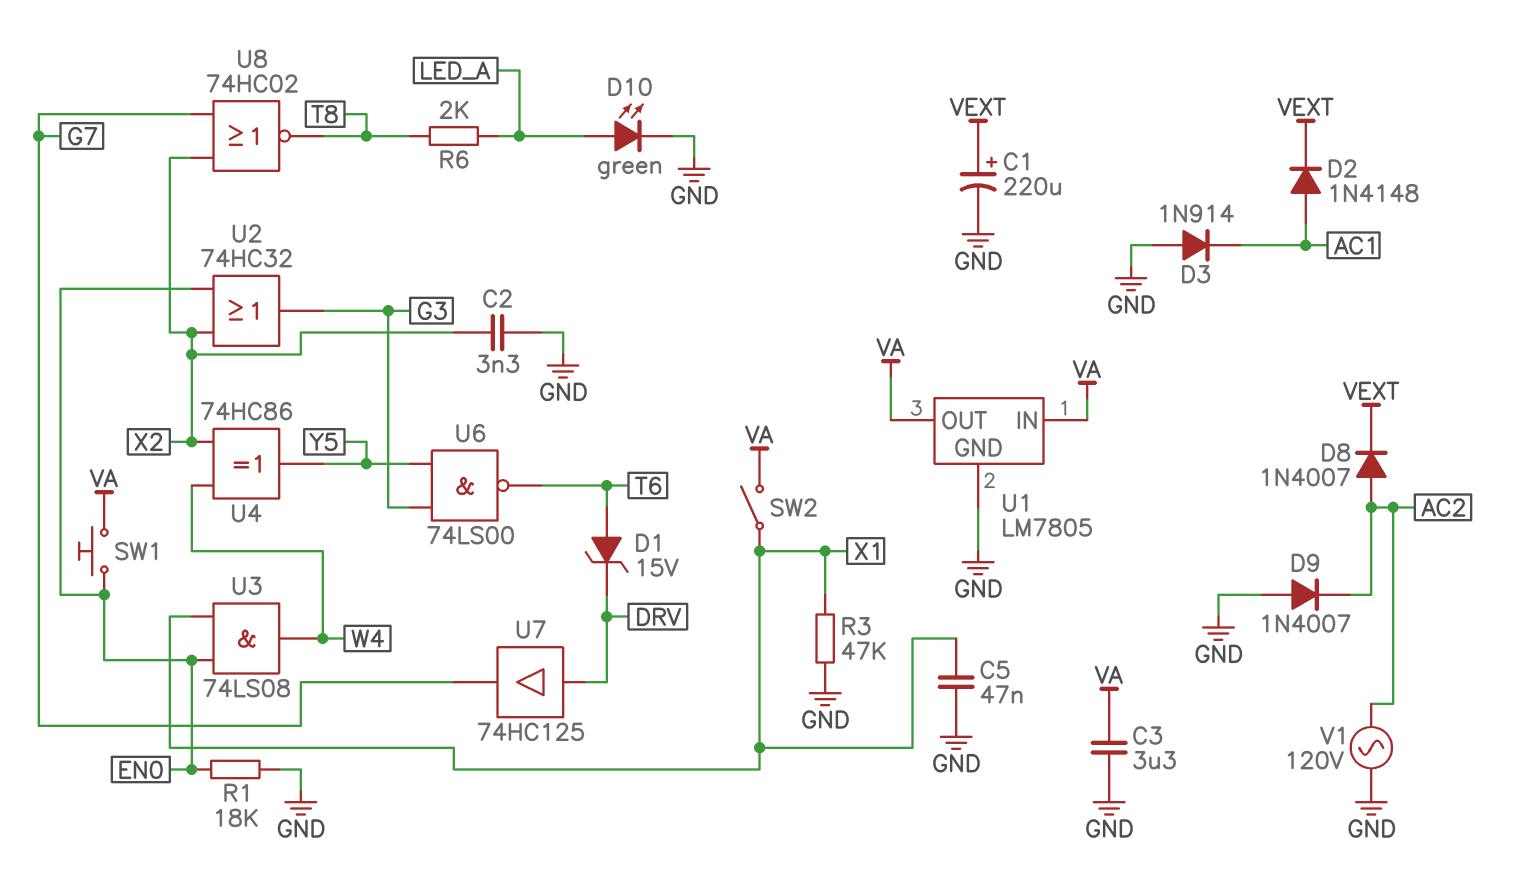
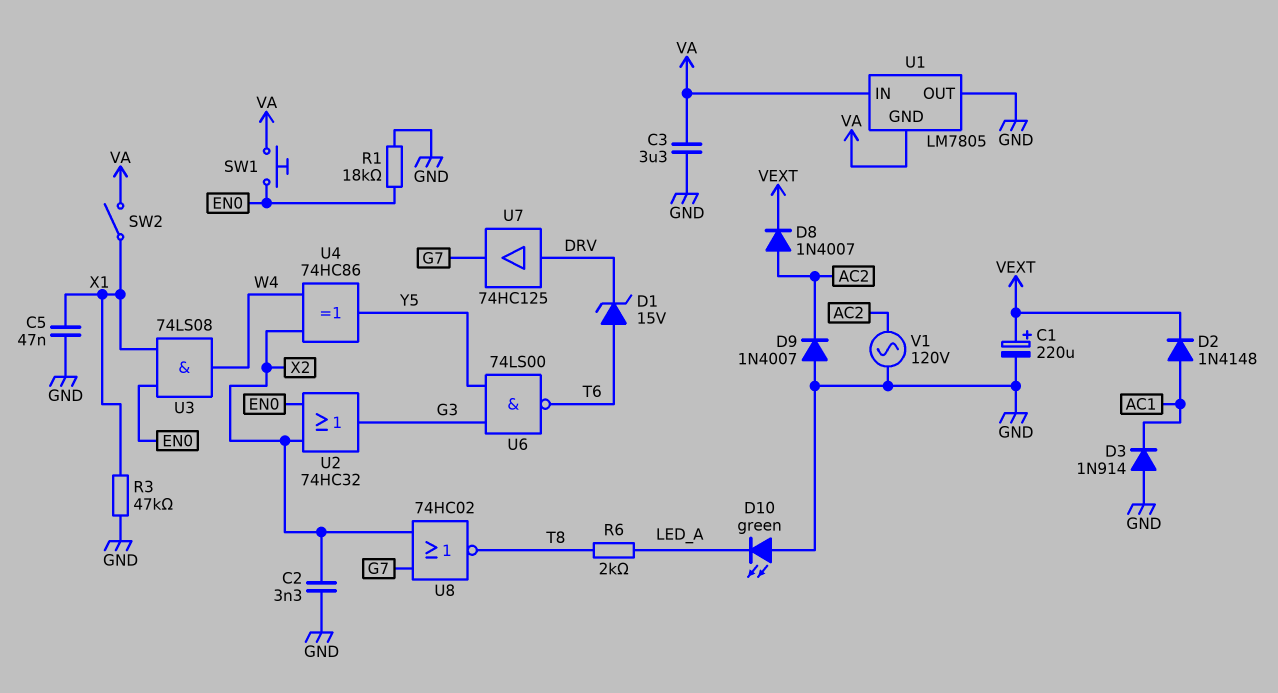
D10: LED green (A LED_A, K GND) -> LED green (A GND, K LED_A)
U1 pin GND: GND -> VA
U1 pin OUT: VA -> GND

